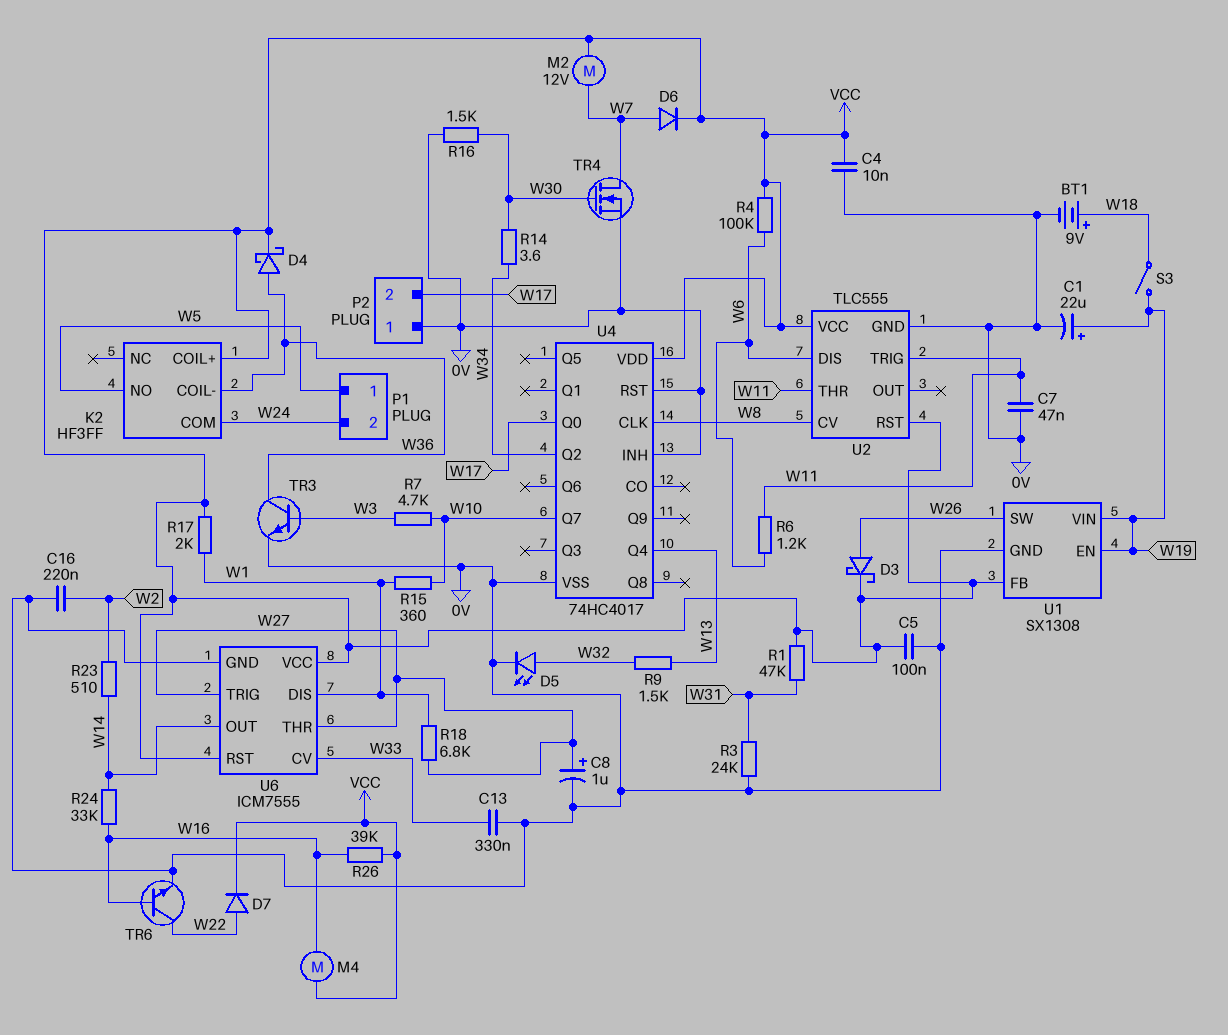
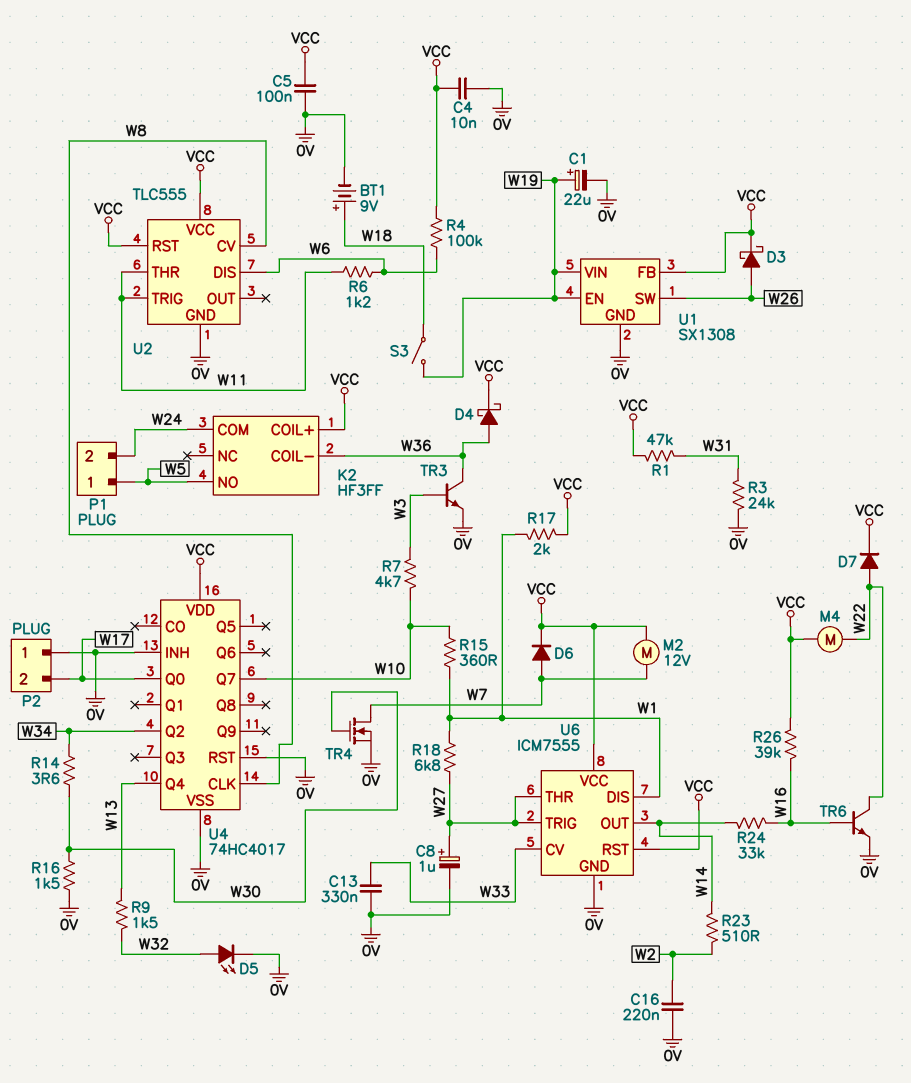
C7: 47nF (0V, W11) -> none
M4: motor (VCC, W16) -> motor (VCC, W22)

